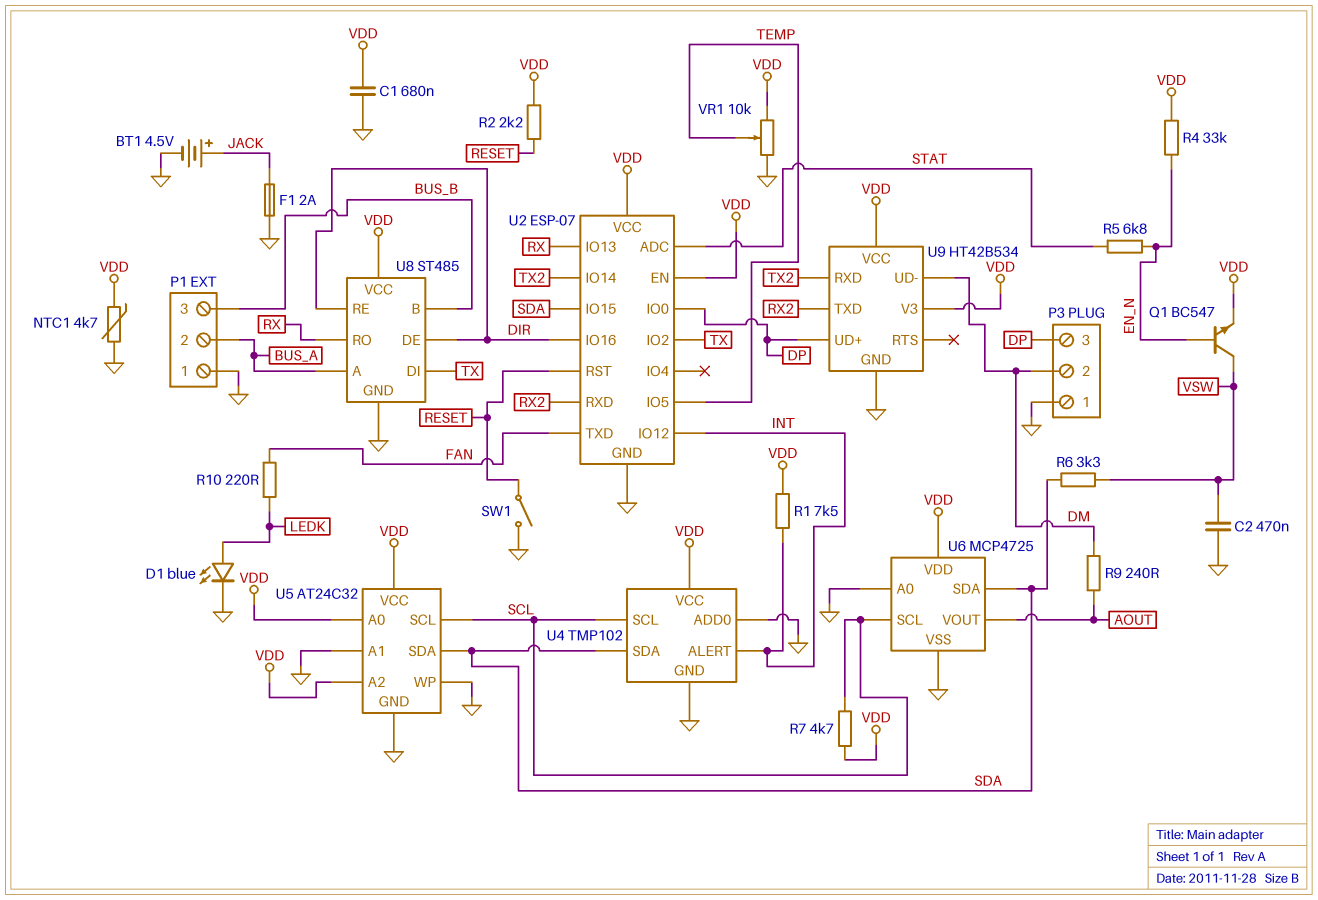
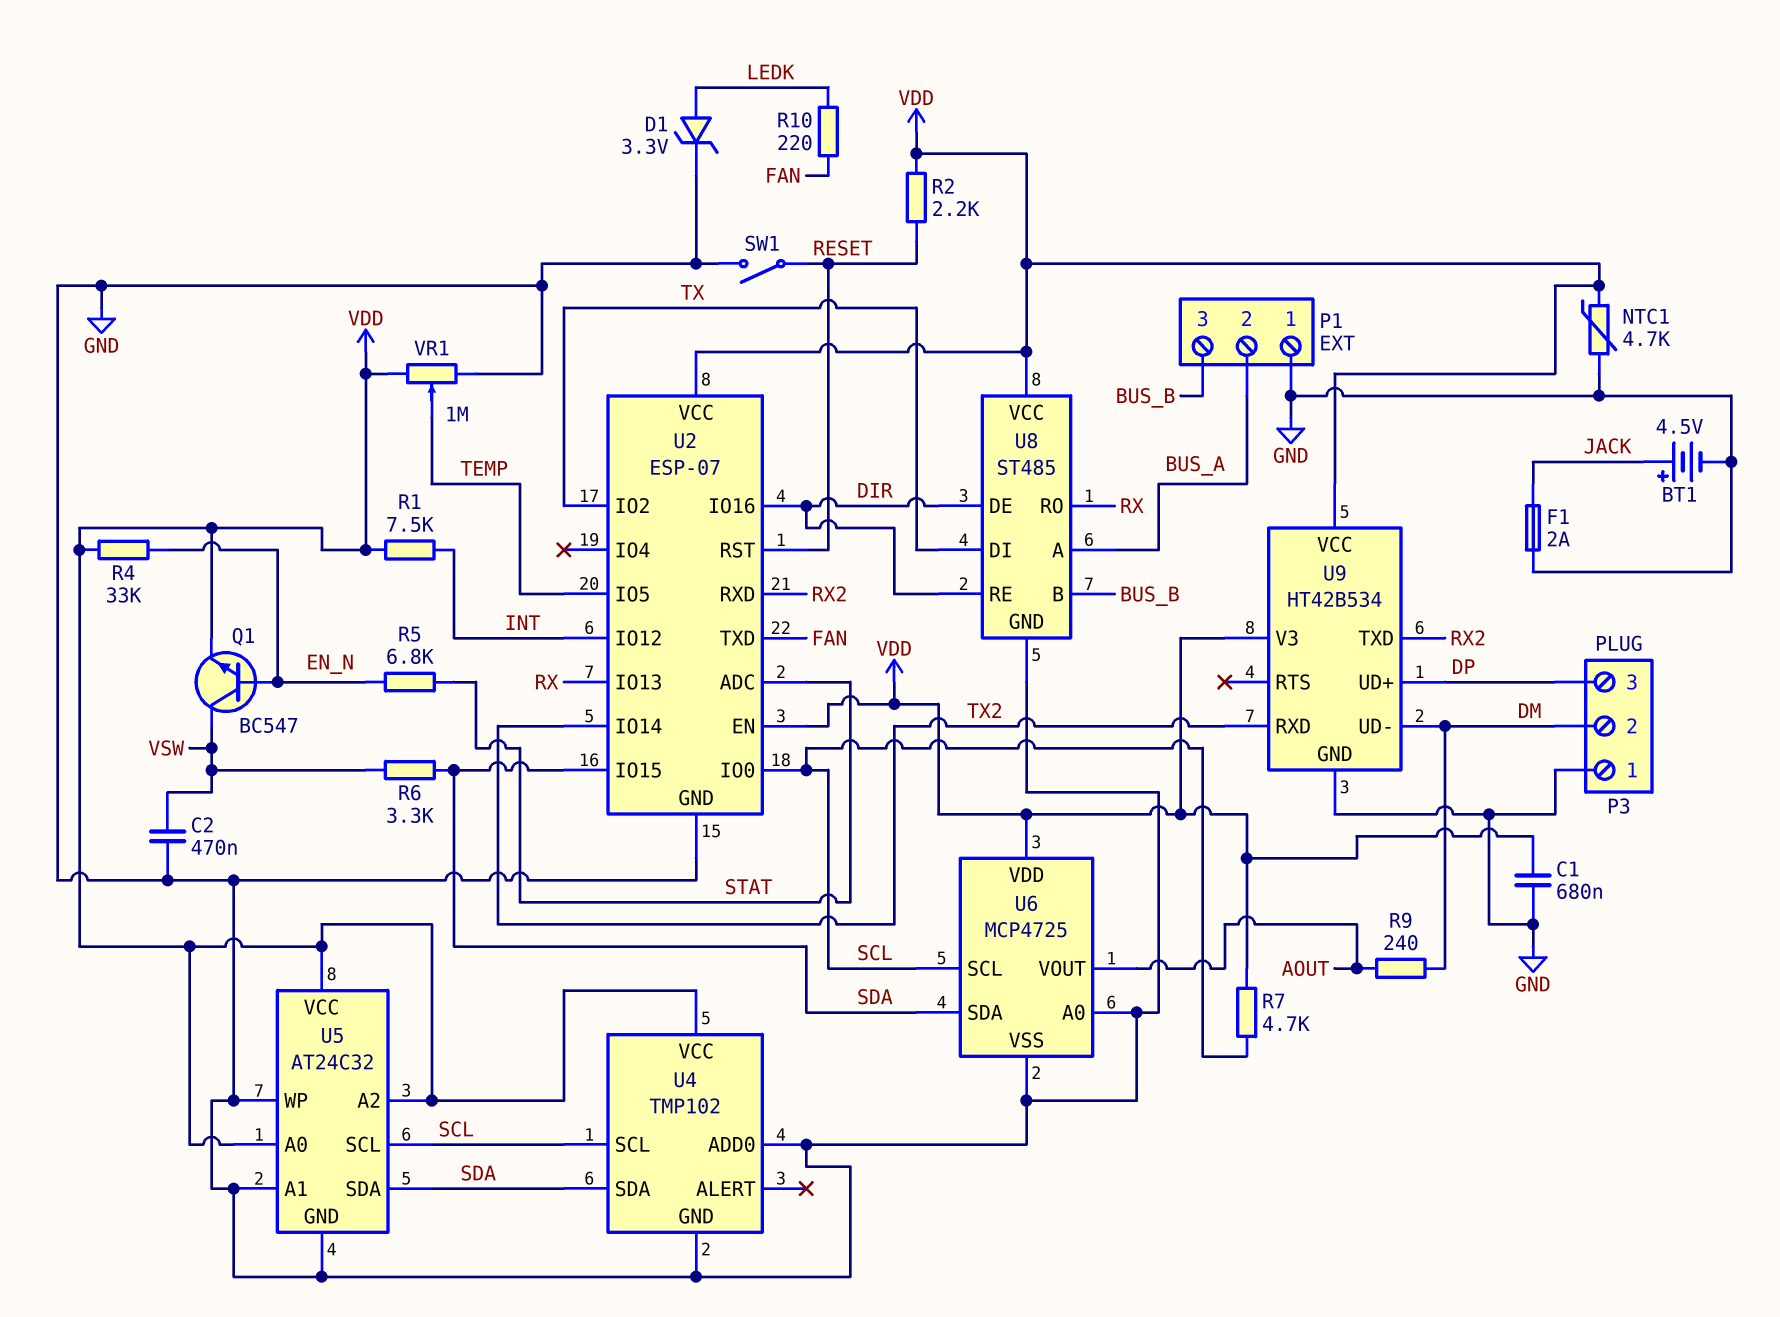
D1: LED blue (A LEDK, K GND) -> zener 3.3V (A LEDK, K GND)
U2 pin IO0: DP -> SCL
U4 pin ALERT: INT -> none
VR1: 10k (GND, VDD, wiper TEMP) -> 1M (GND, VDD, wiper TEMP)

